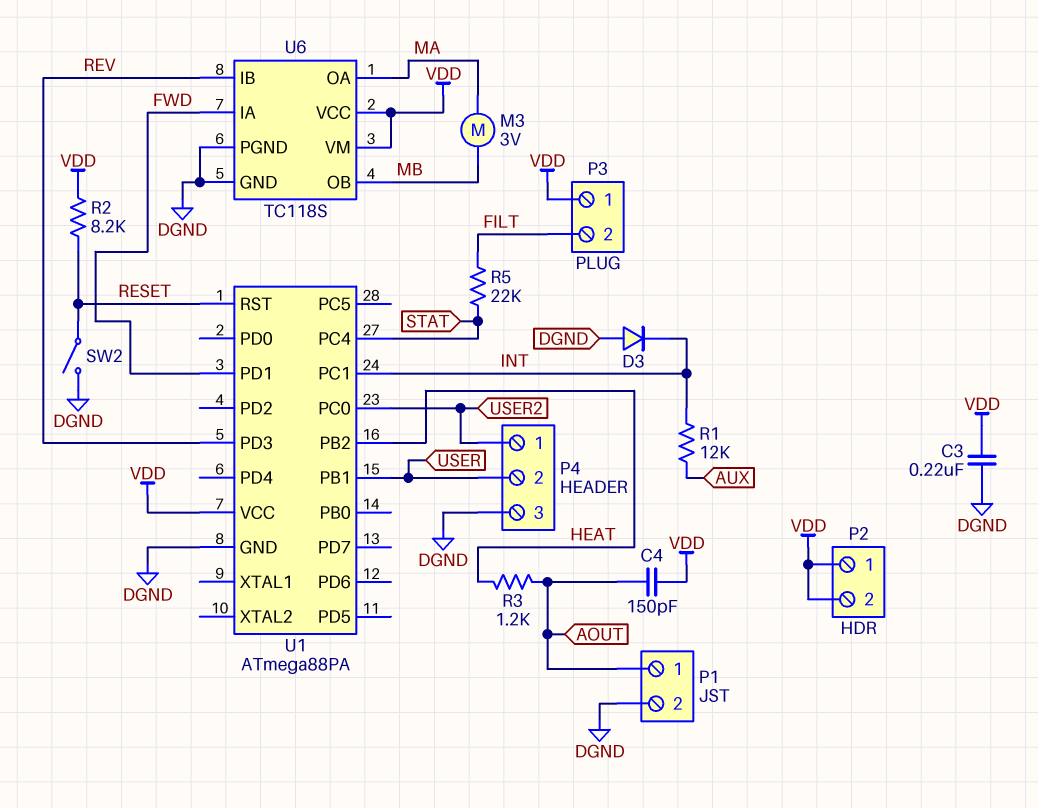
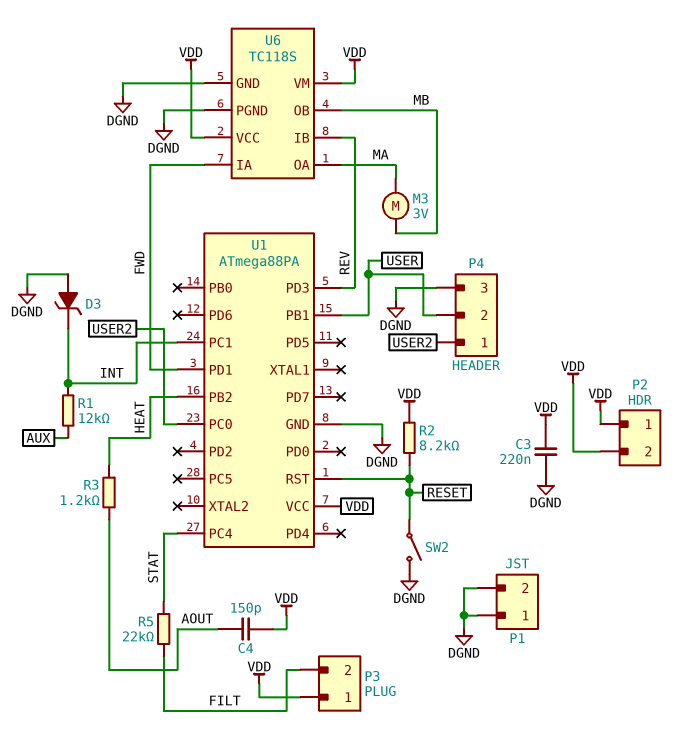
D3: diode (A DGND, K INT) -> zener (A DGND, K INT)
P1 pin 1: AOUT -> DGND

